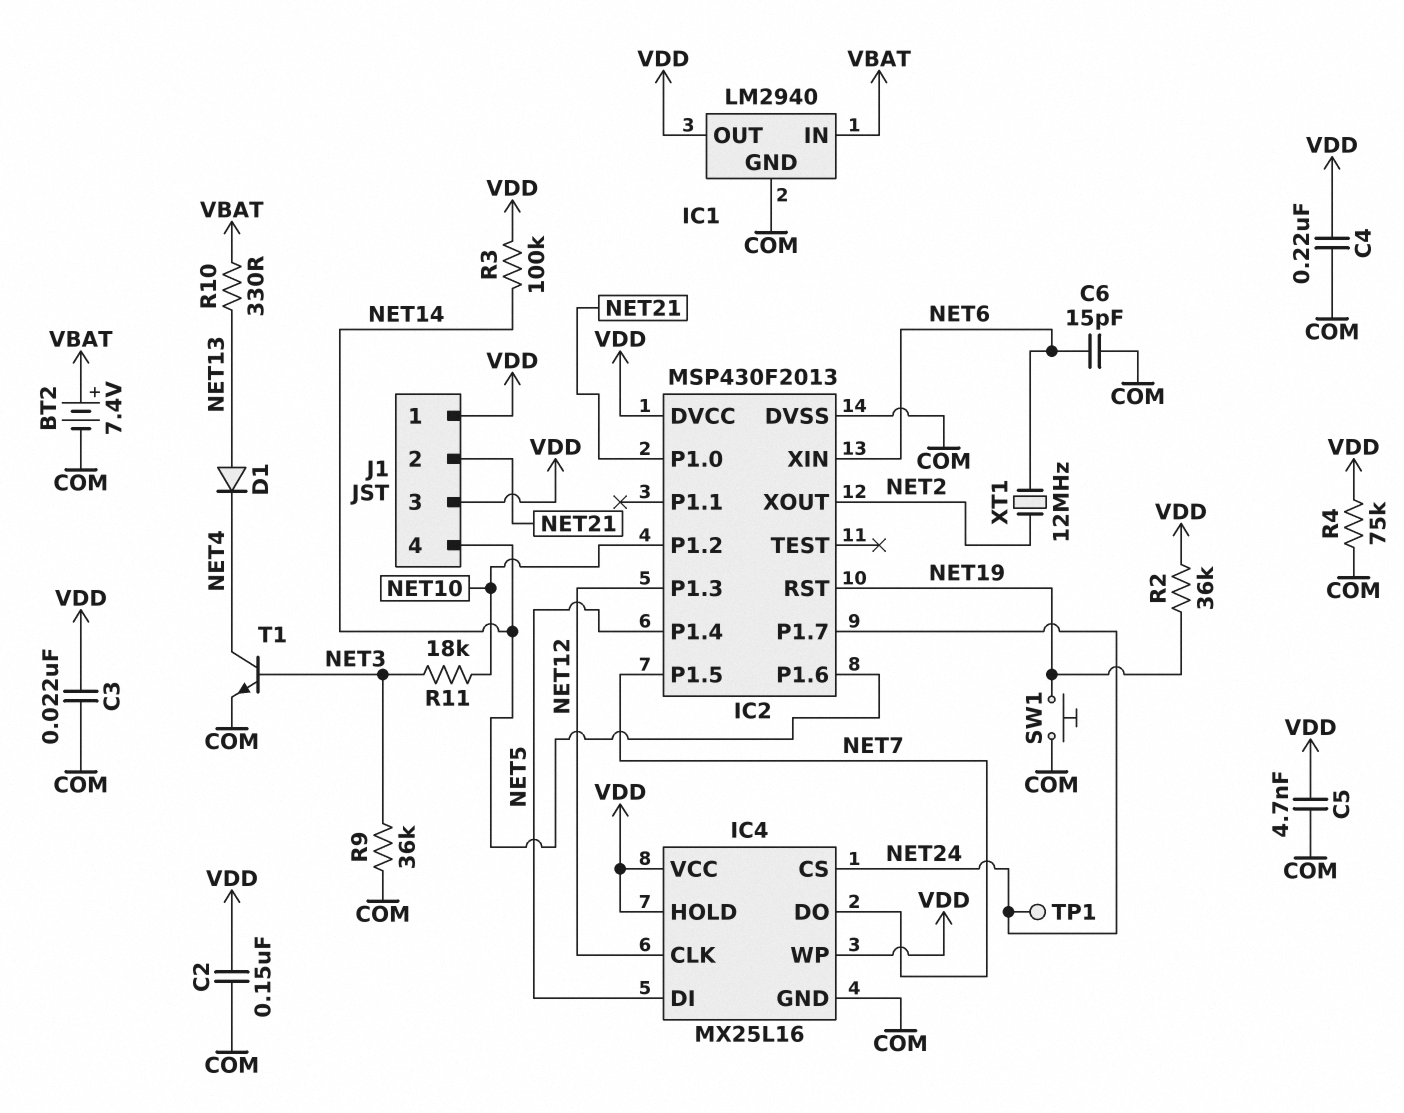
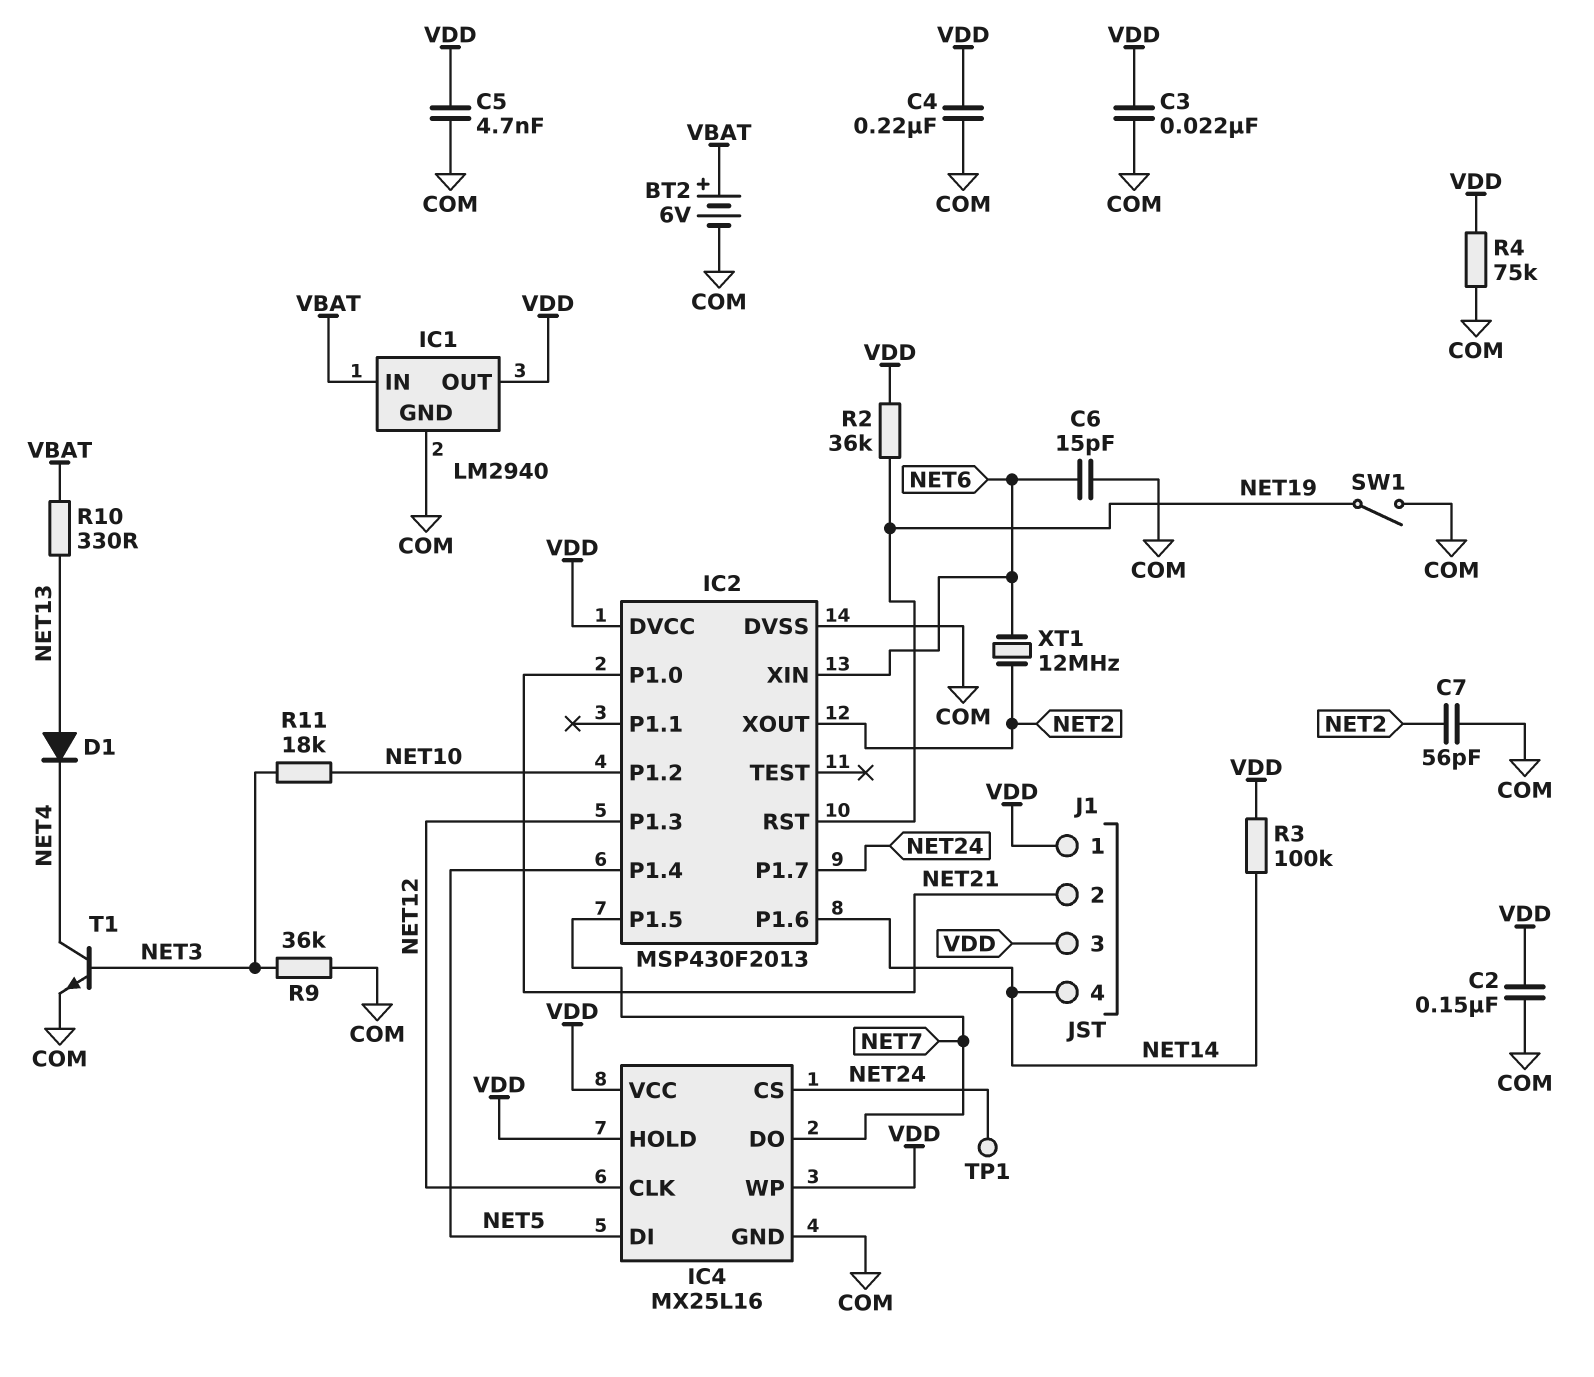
BT2: 7.4V (plus VBAT, minus COM) -> 6V (plus VBAT, minus COM)
C7: none -> 56pF (COM, NET2)
SW1: button (COM, NET19) -> switch (COM, NET19)

